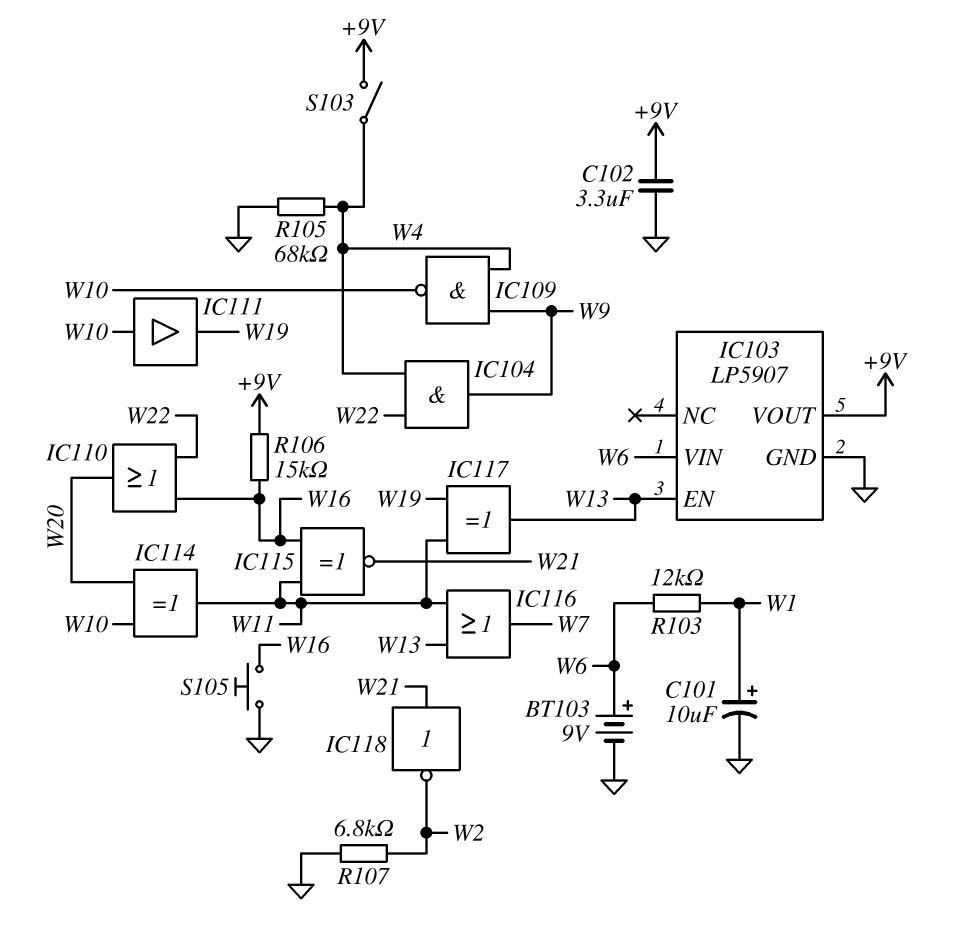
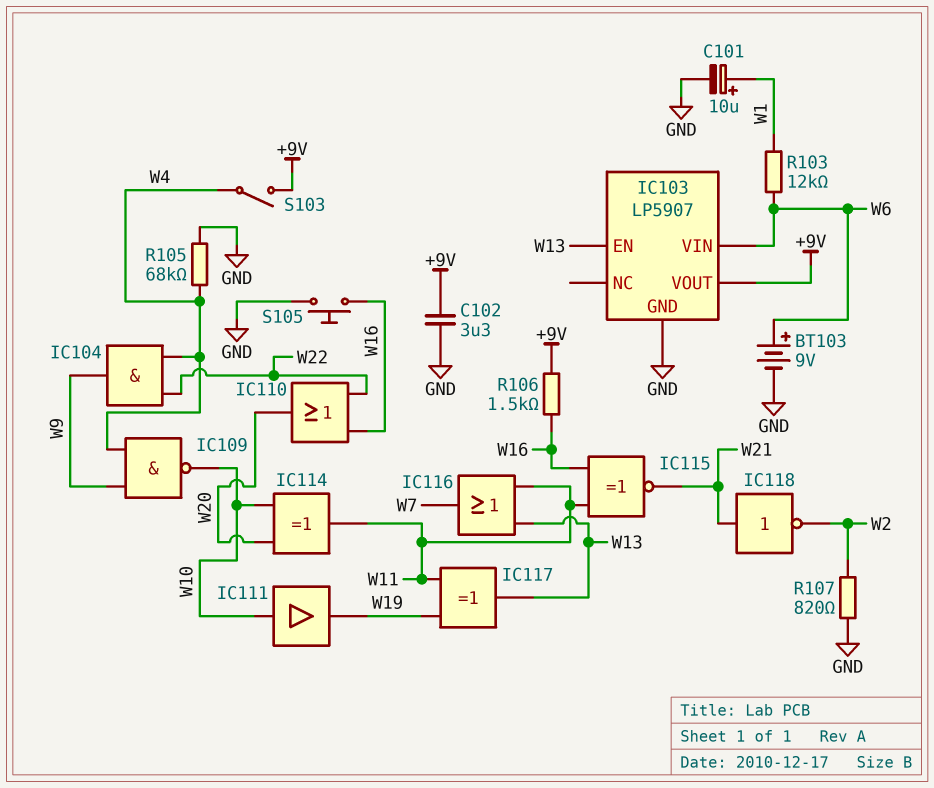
R106: 15k (+9V, W16) -> 1.5k (+9V, W16)
R107: 6.8k (GND, W2) -> 820 (GND, W2)

